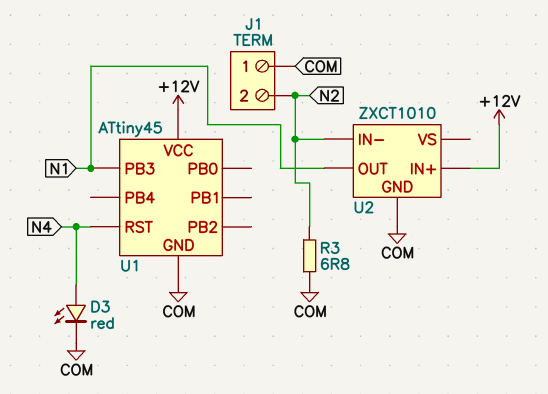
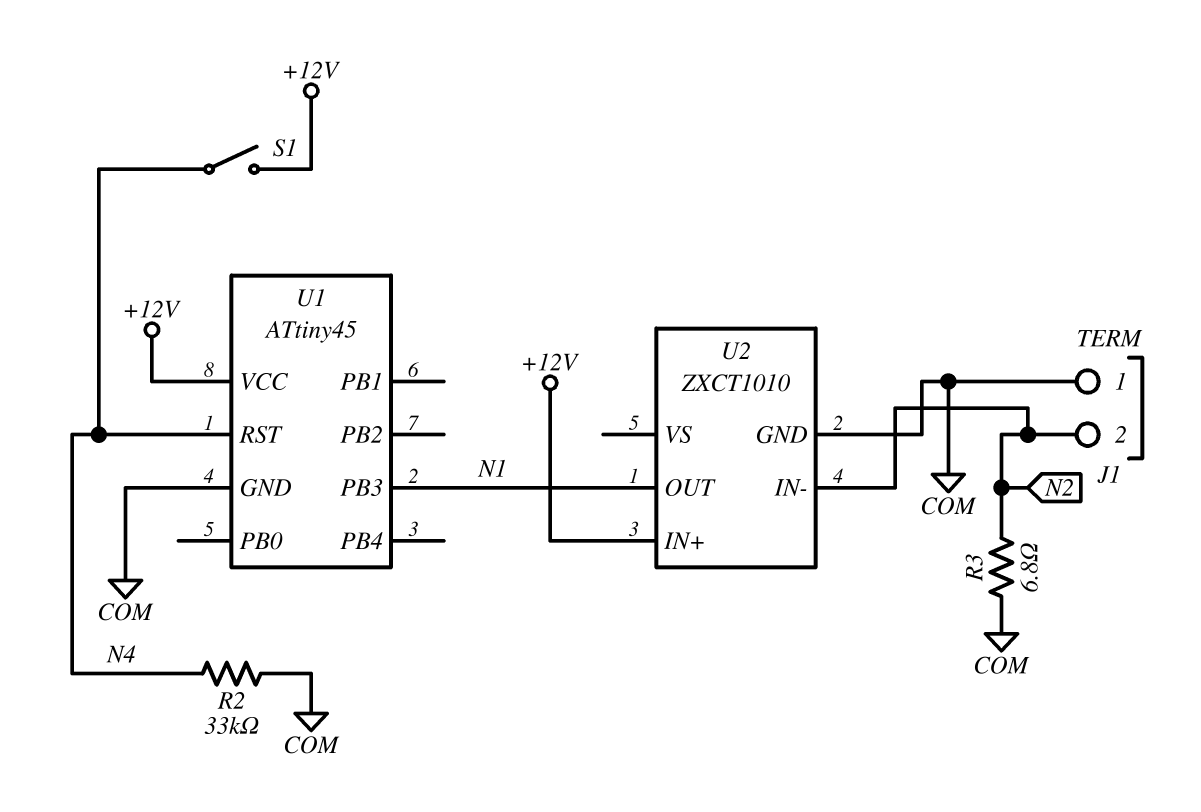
D3: LED red (A N4, K COM) -> none
R2: none -> 33k (COM, N4)
S1: none -> switch (+12V, N4)

